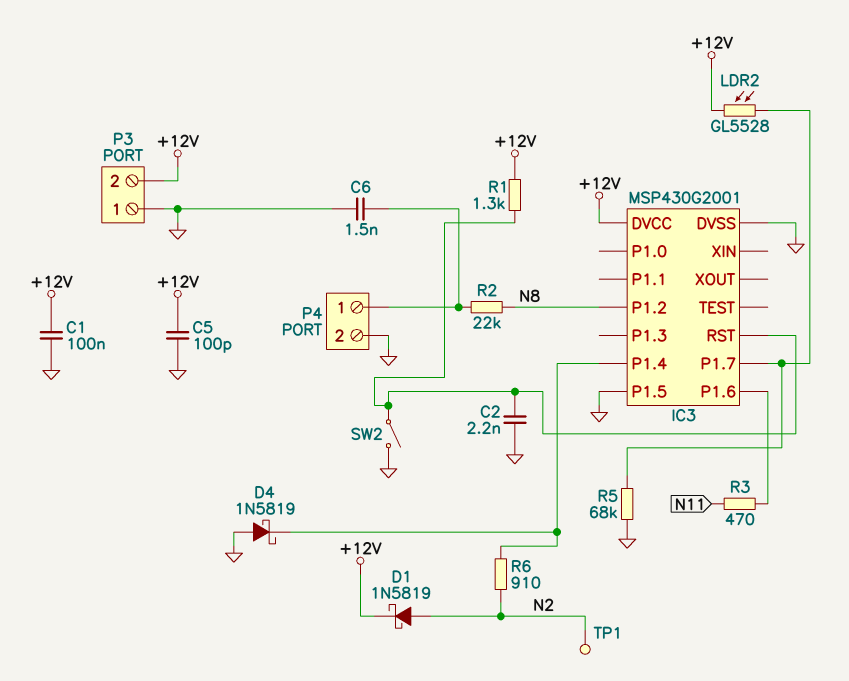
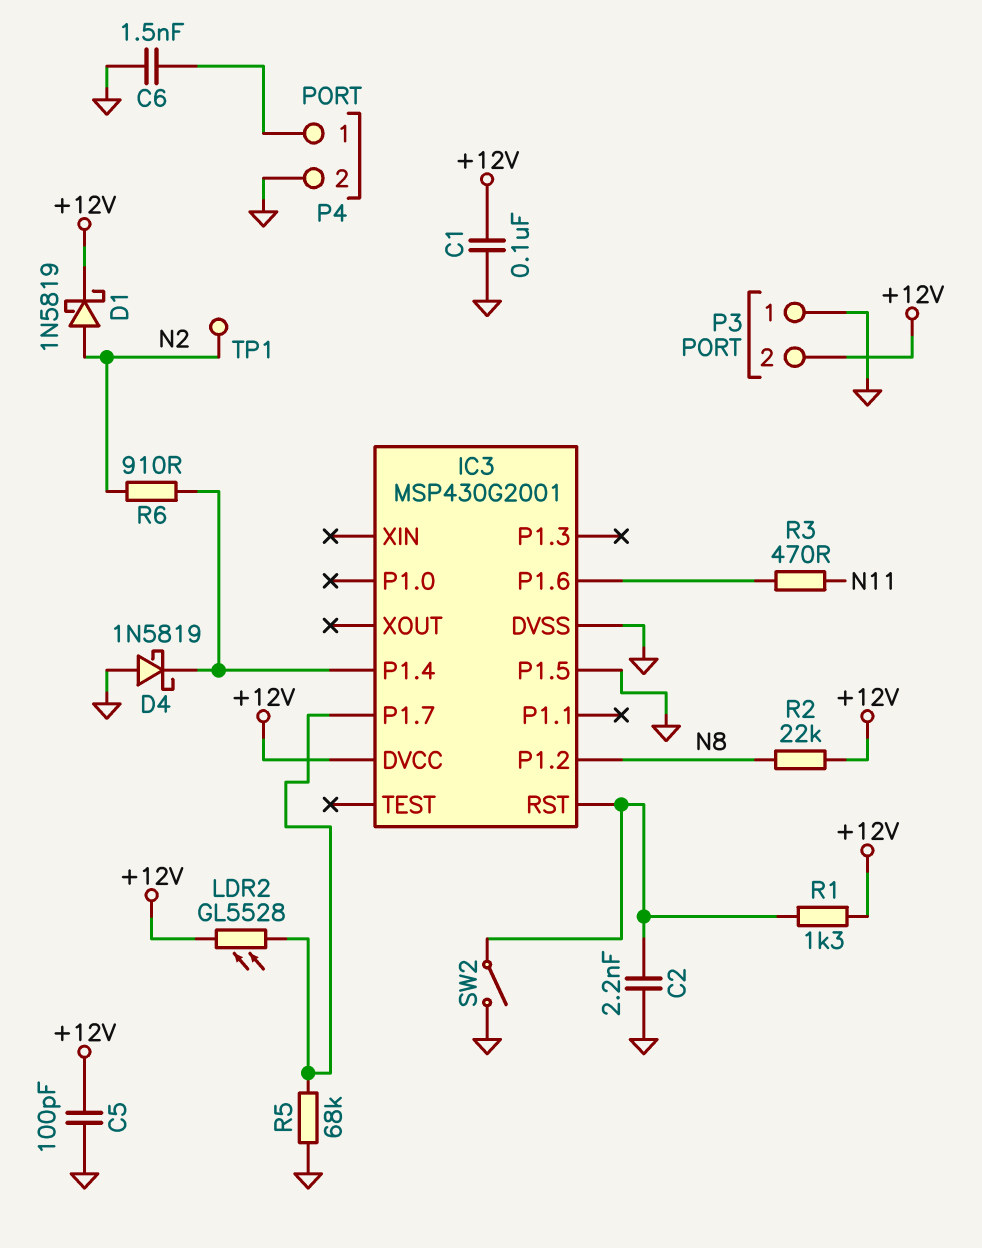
R2: 22k (N8, P4/1) -> 22k (+12V, N8)

